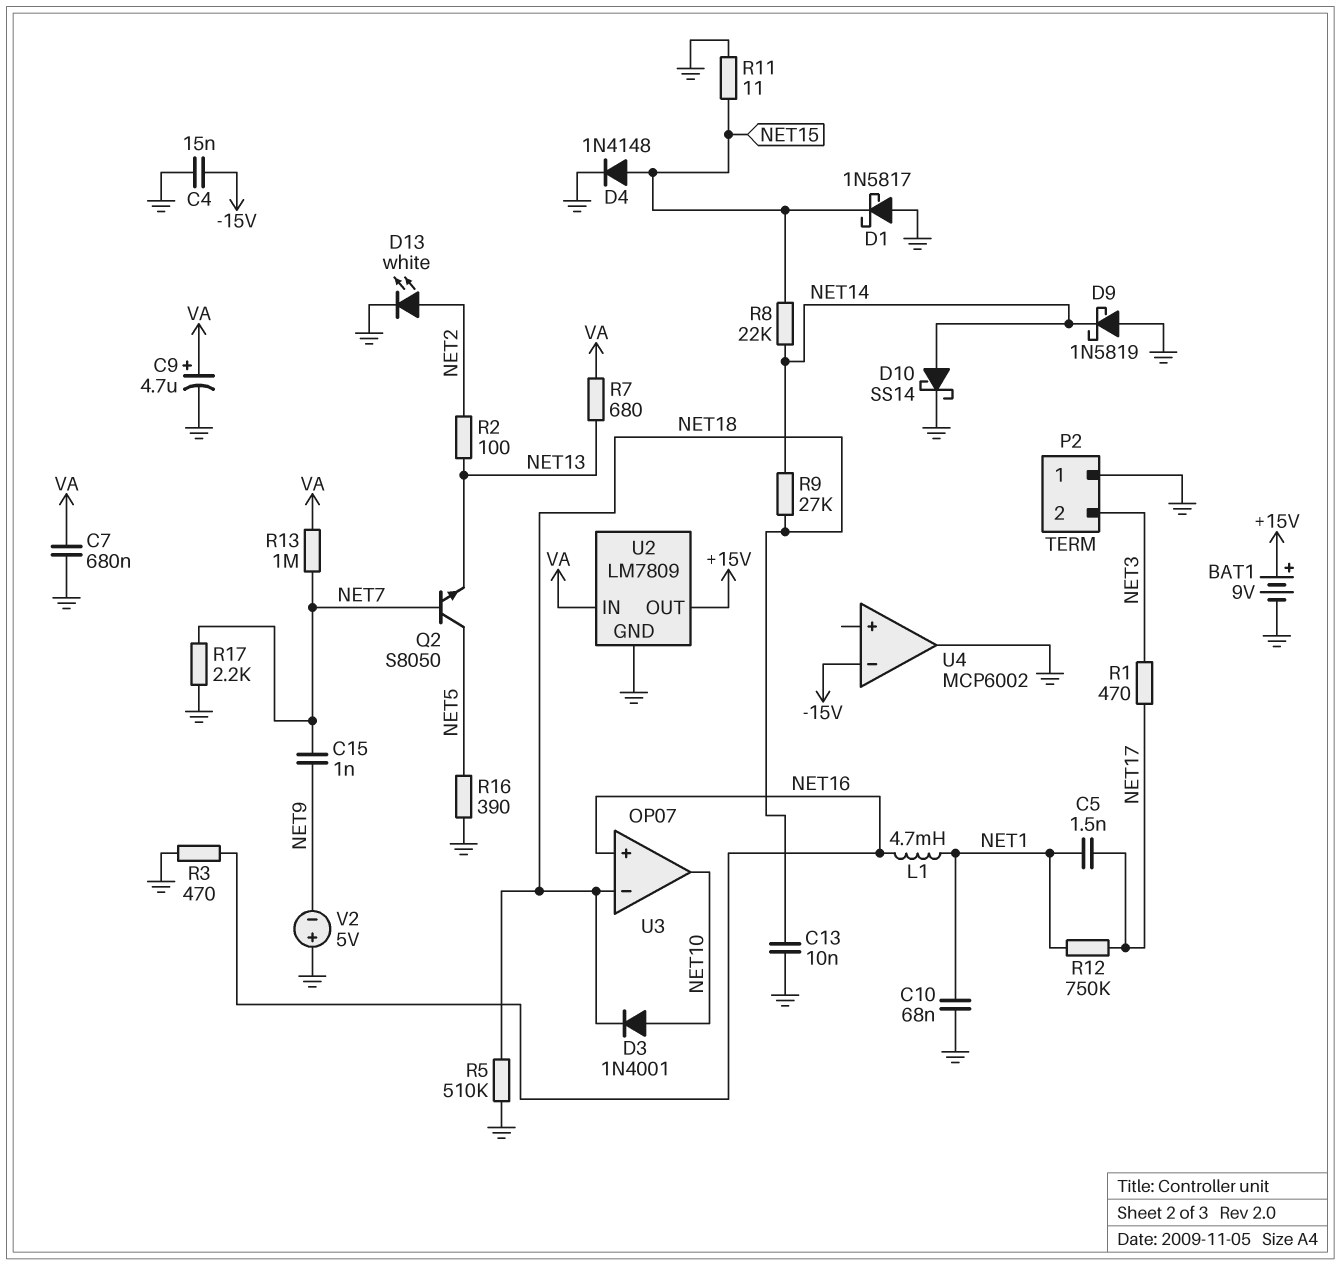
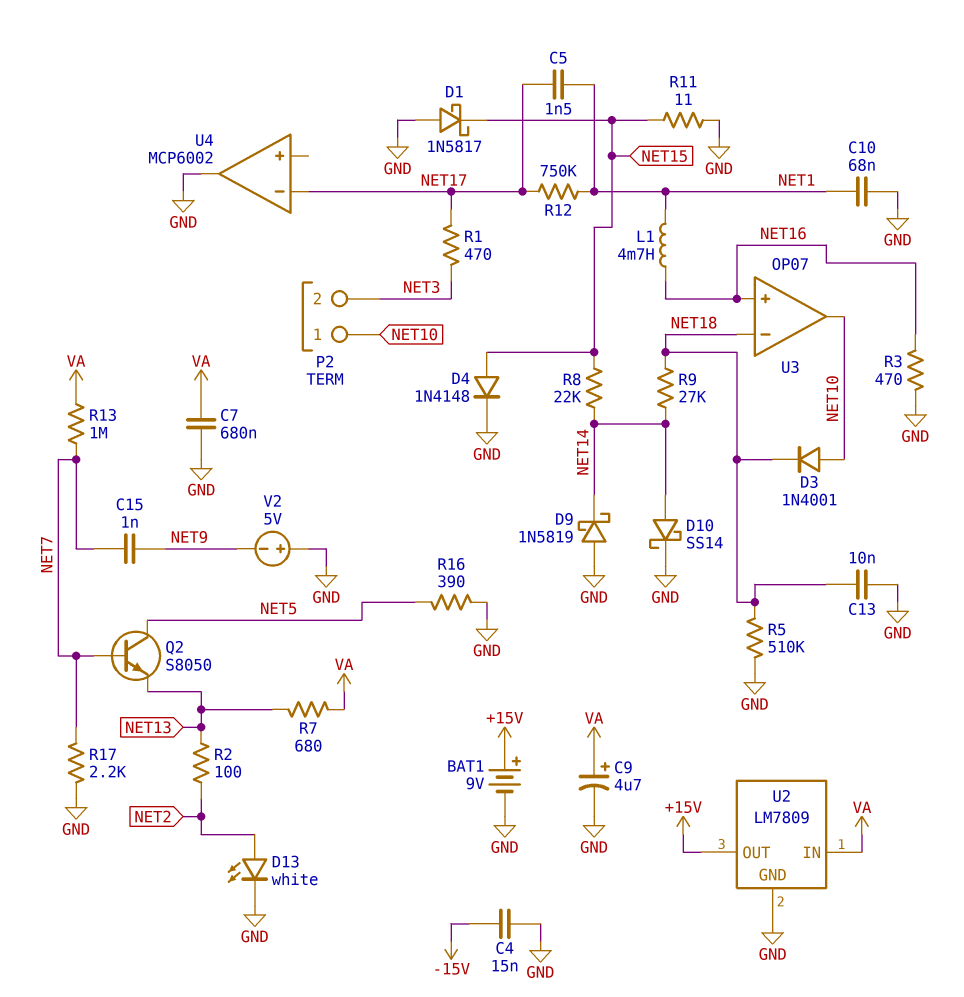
P2 pin 1: GND -> NET10
U4 pin in-: -15V -> NET17

